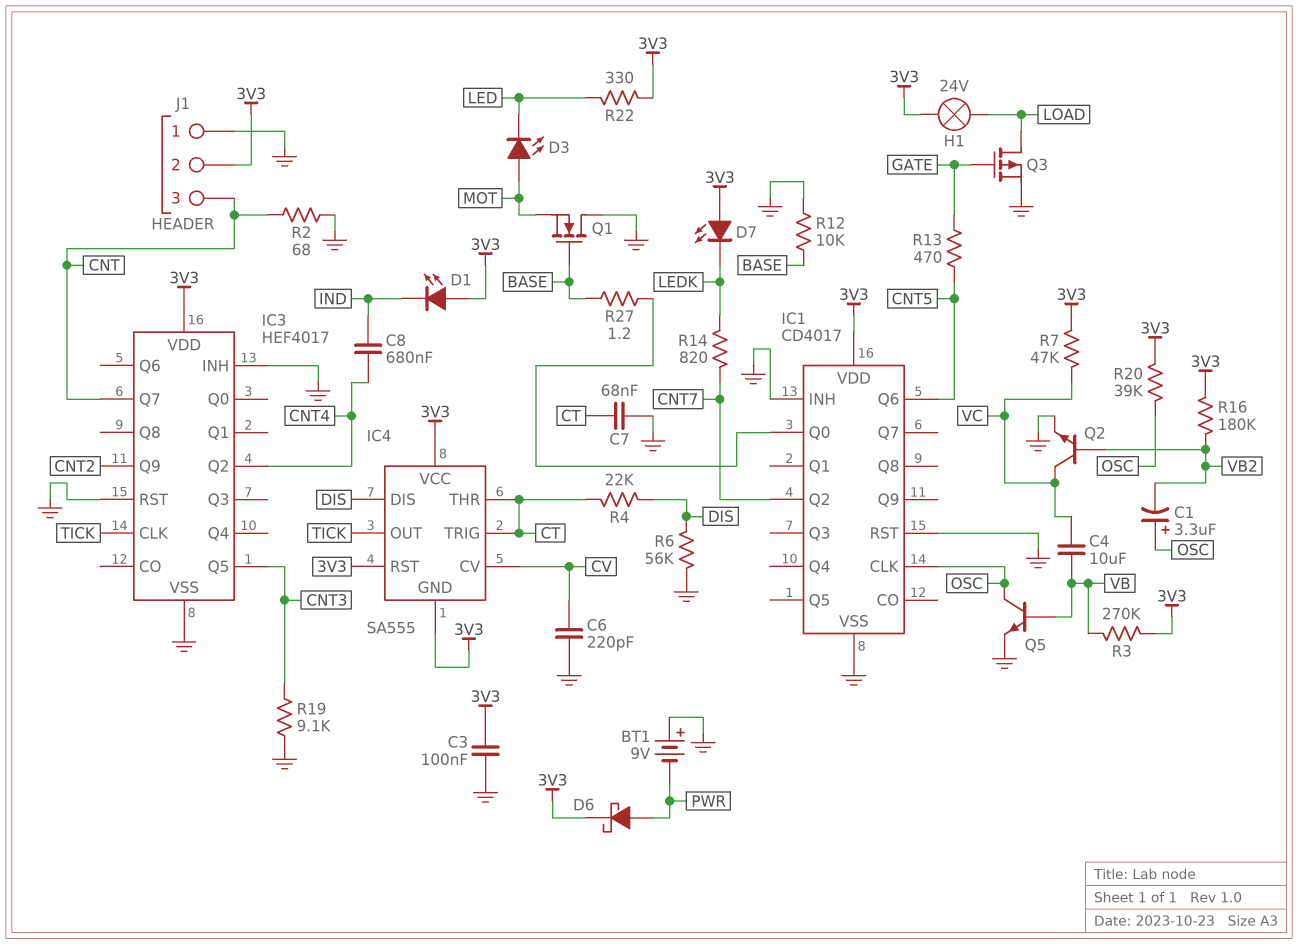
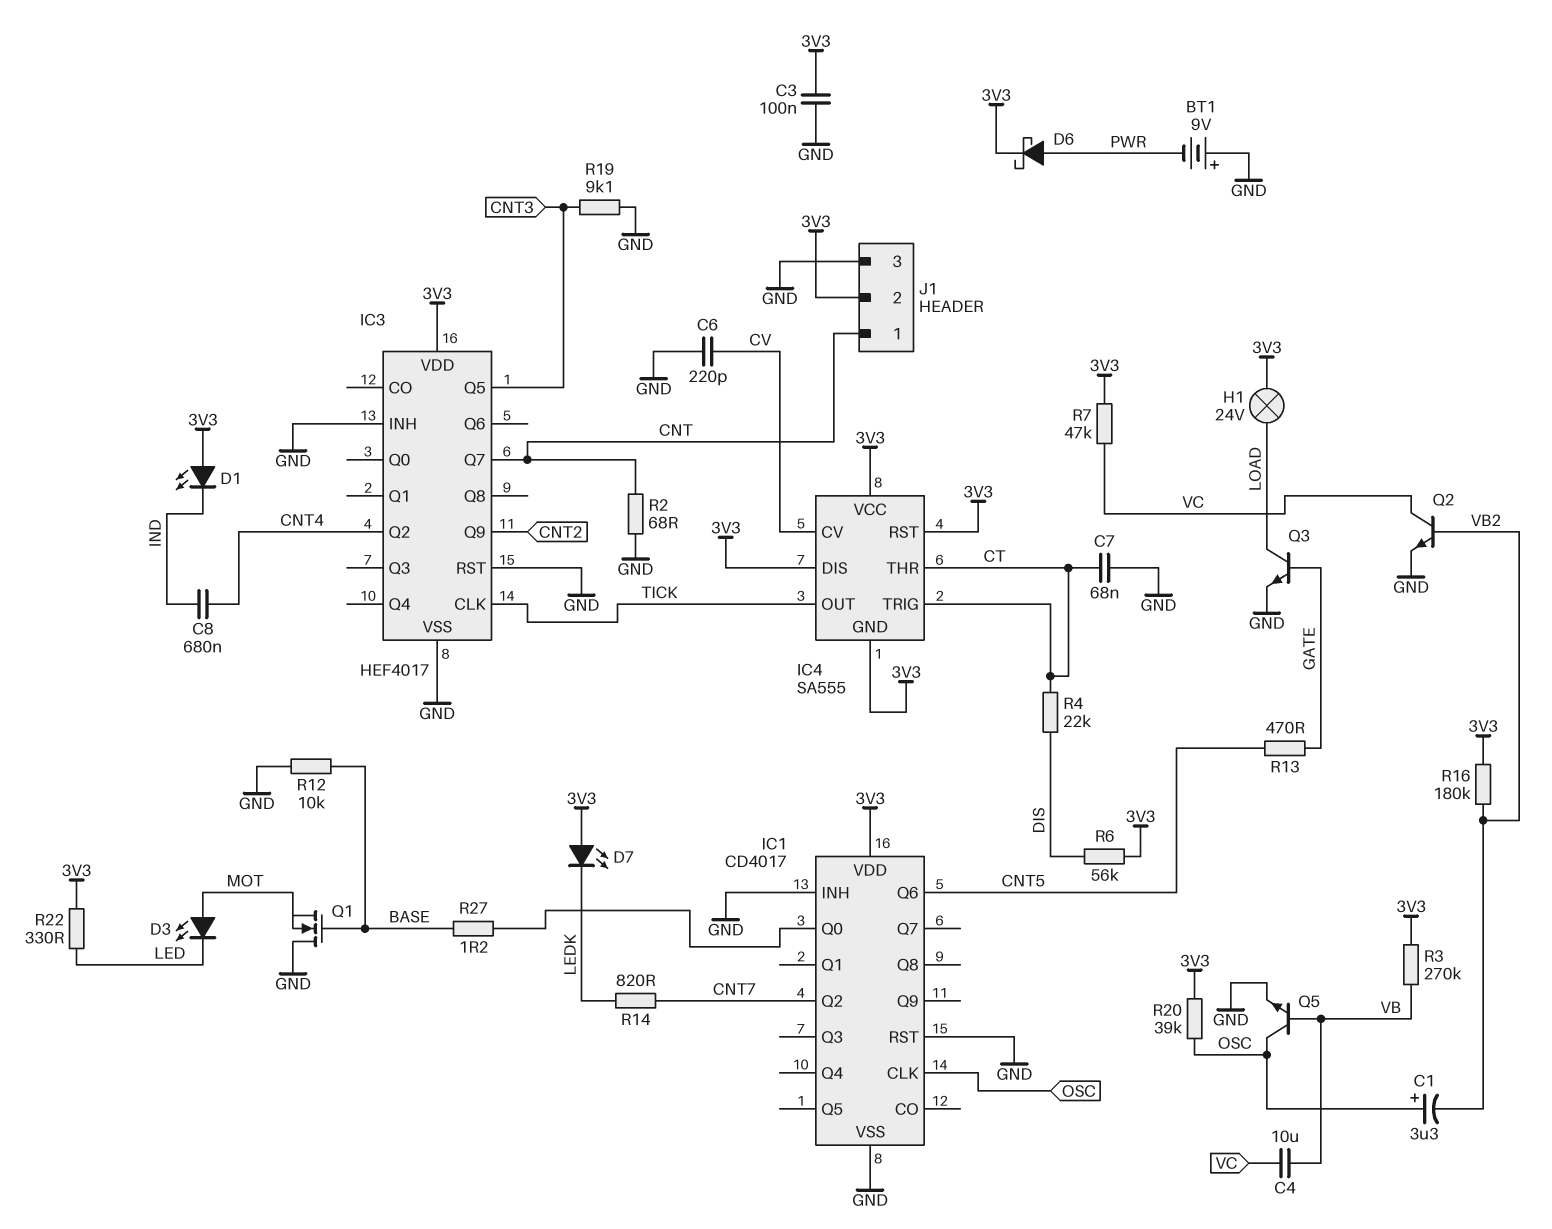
IC4 pin DIS: DIS -> 3V3
J1 pin 1: GND -> CNT
J1 pin 3: CNT -> GND
Q3: PMOS (G GATE, D LOAD, S GND) -> NPN (B GATE, C LOAD, E GND)
R6: 56k (DIS, GND) -> 56k (3V3, DIS)

